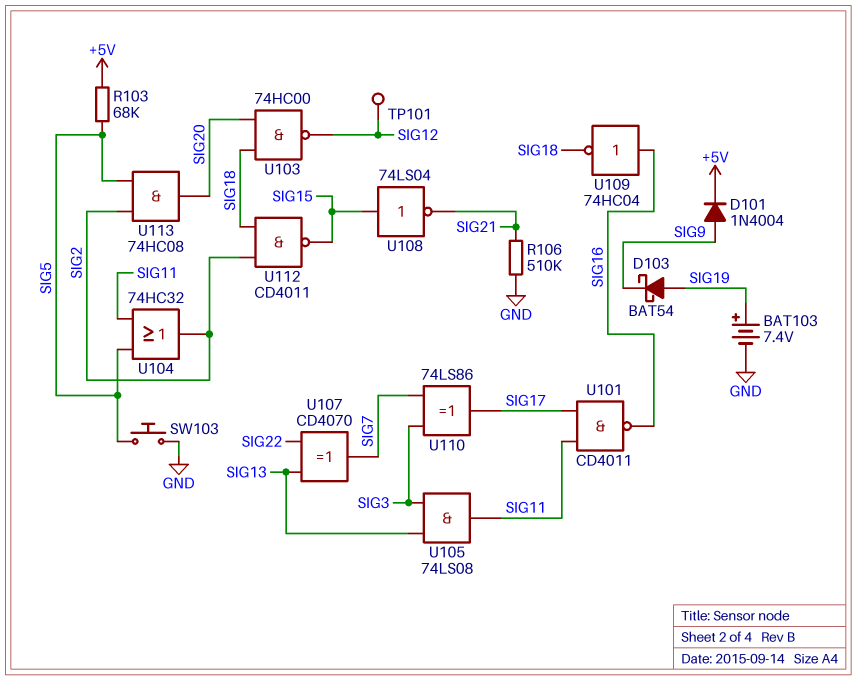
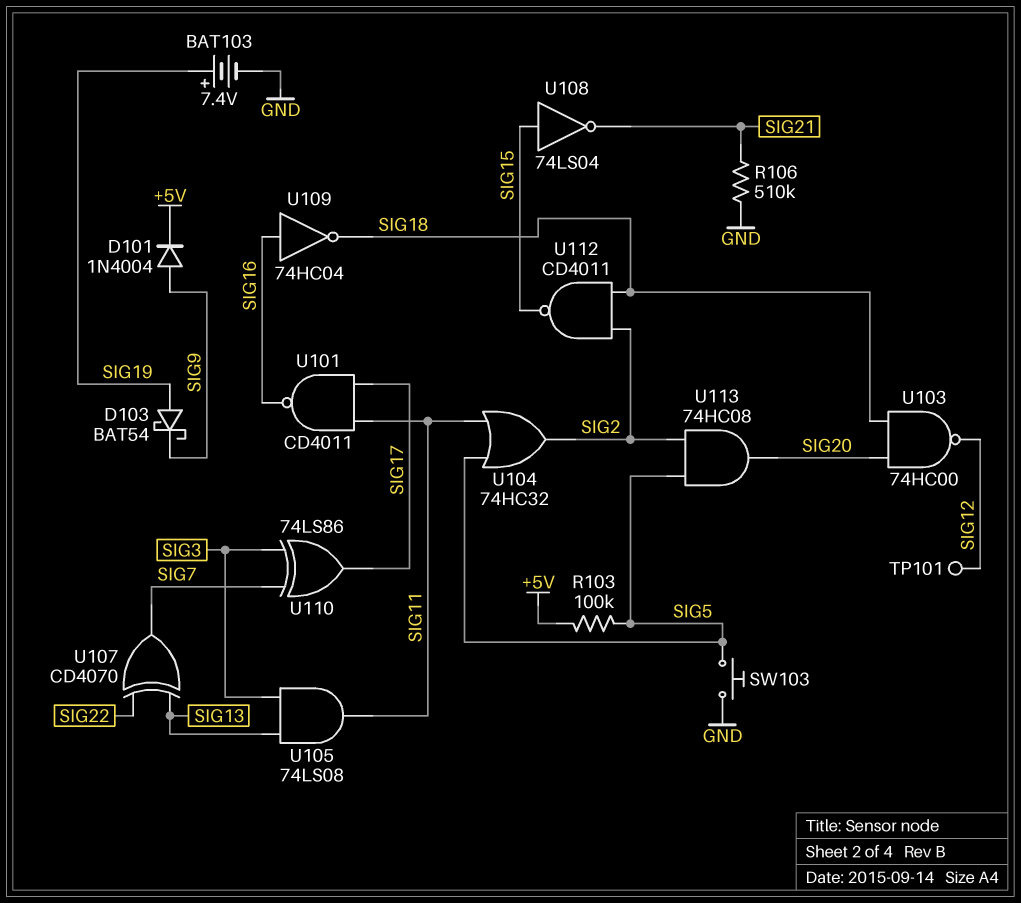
R103: 68k (+5V, SIG5) -> 100k (+5V, SIG5)

